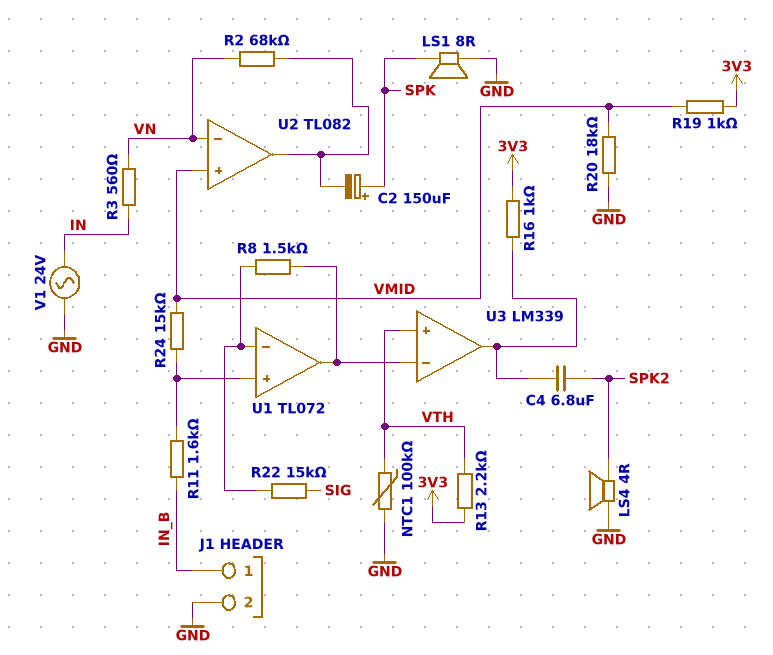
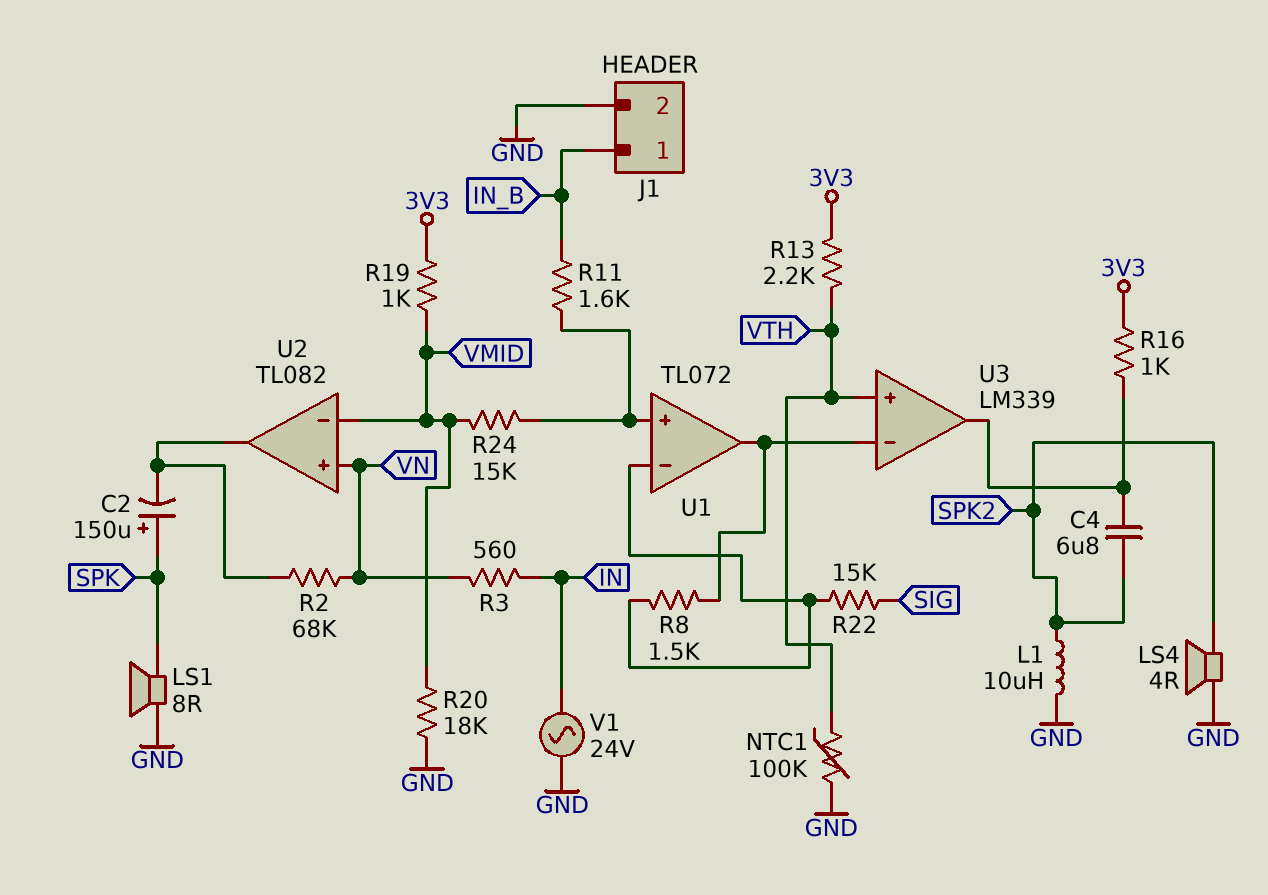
L1: none -> 10uH (GND, SPK2)
U2 pin in+: VMID -> VN
U2 pin in-: VN -> VMID

